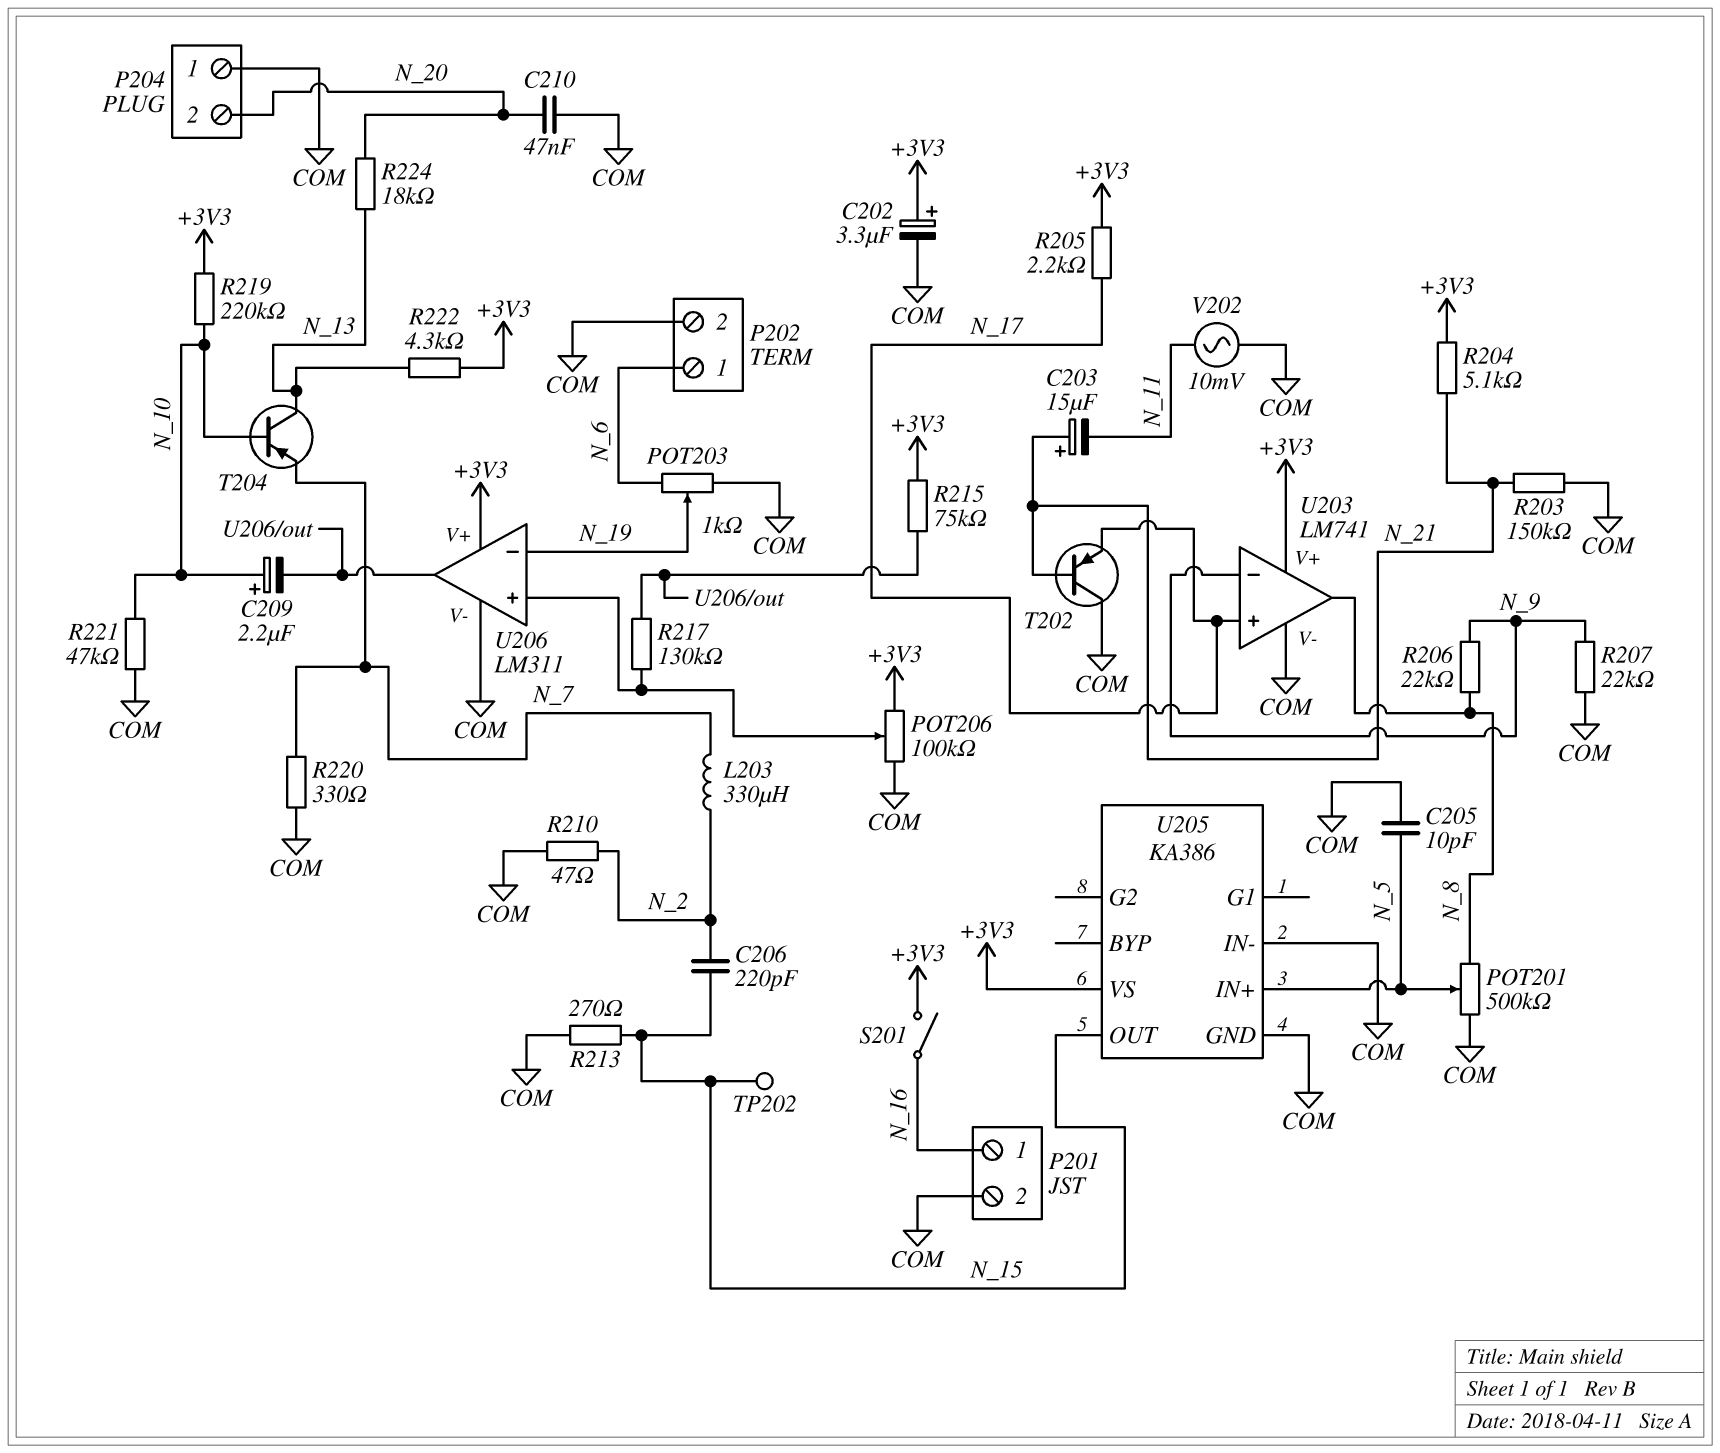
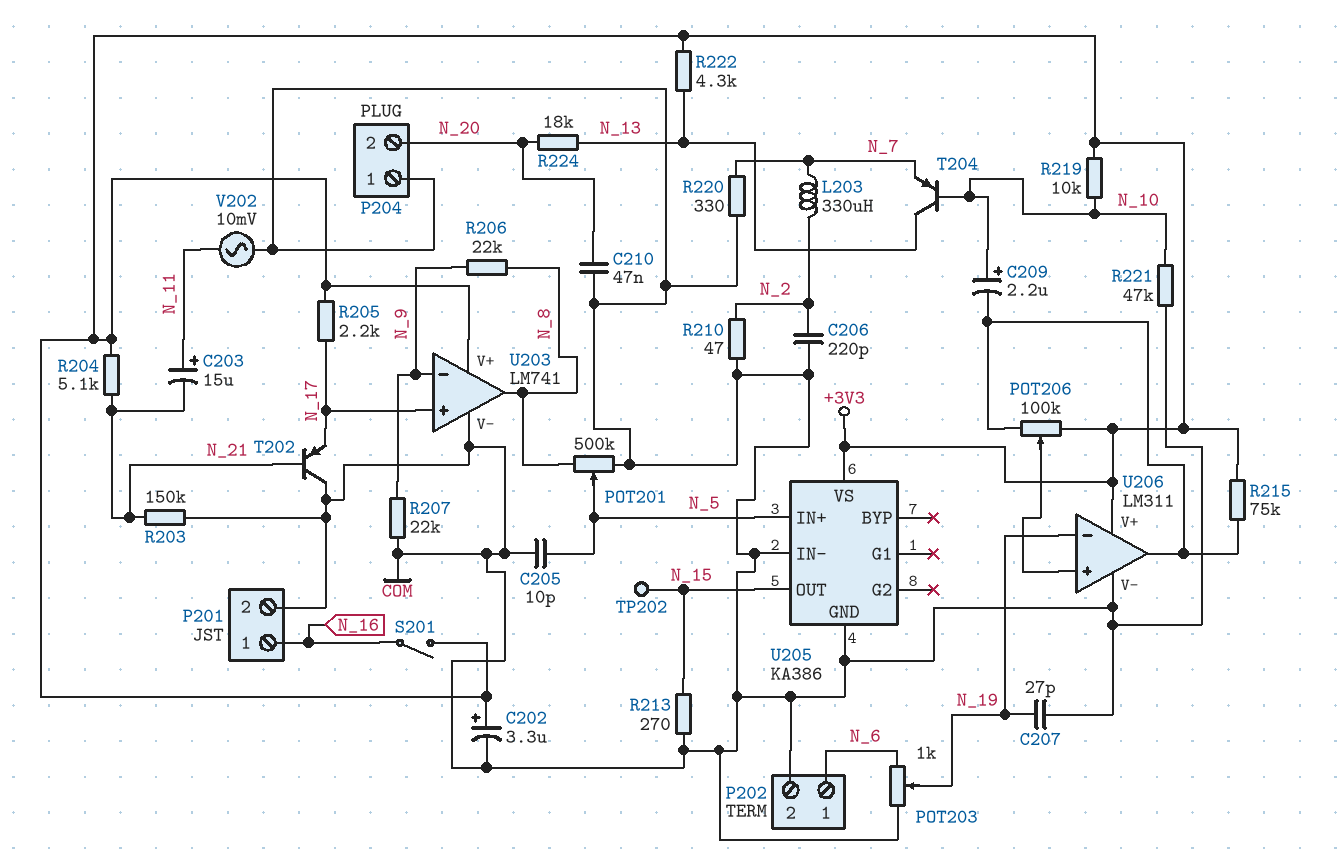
C203: 15uF (plus N_21, minus N_11) -> 15uF (plus N_11, minus N_21)
C206: 220pF (N_2, N_15) -> 220pF (COM, N_2)
C207: none -> 27pF (COM, N_19)
POT206: 100k (+3V3, COM, wiper U206/in+) -> 100k (+3V3, U206/out, wiper U206/in+)
R217: 130k (U206/in+, U206/out) -> none
R219: 220k (+3V3, N_10) -> 10k (+3V3, N_10)

